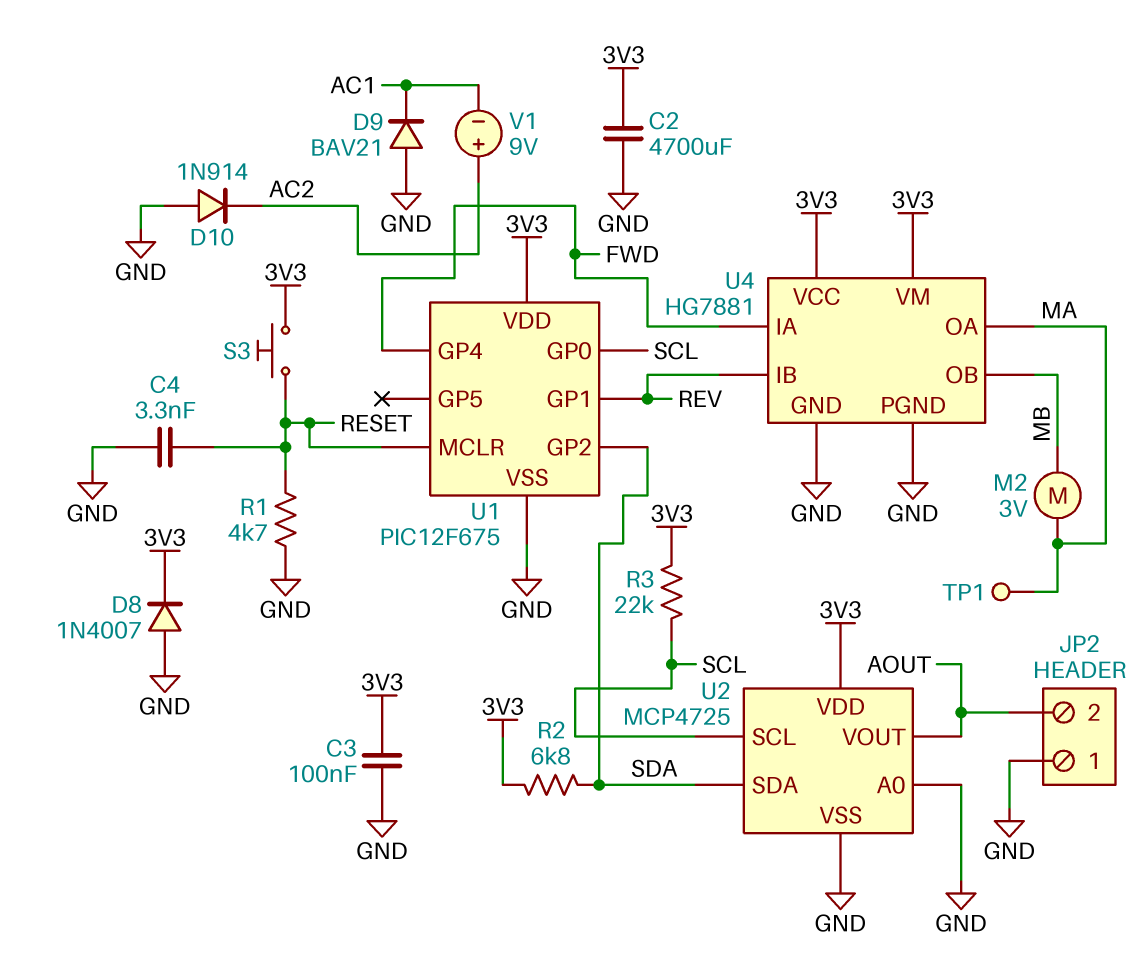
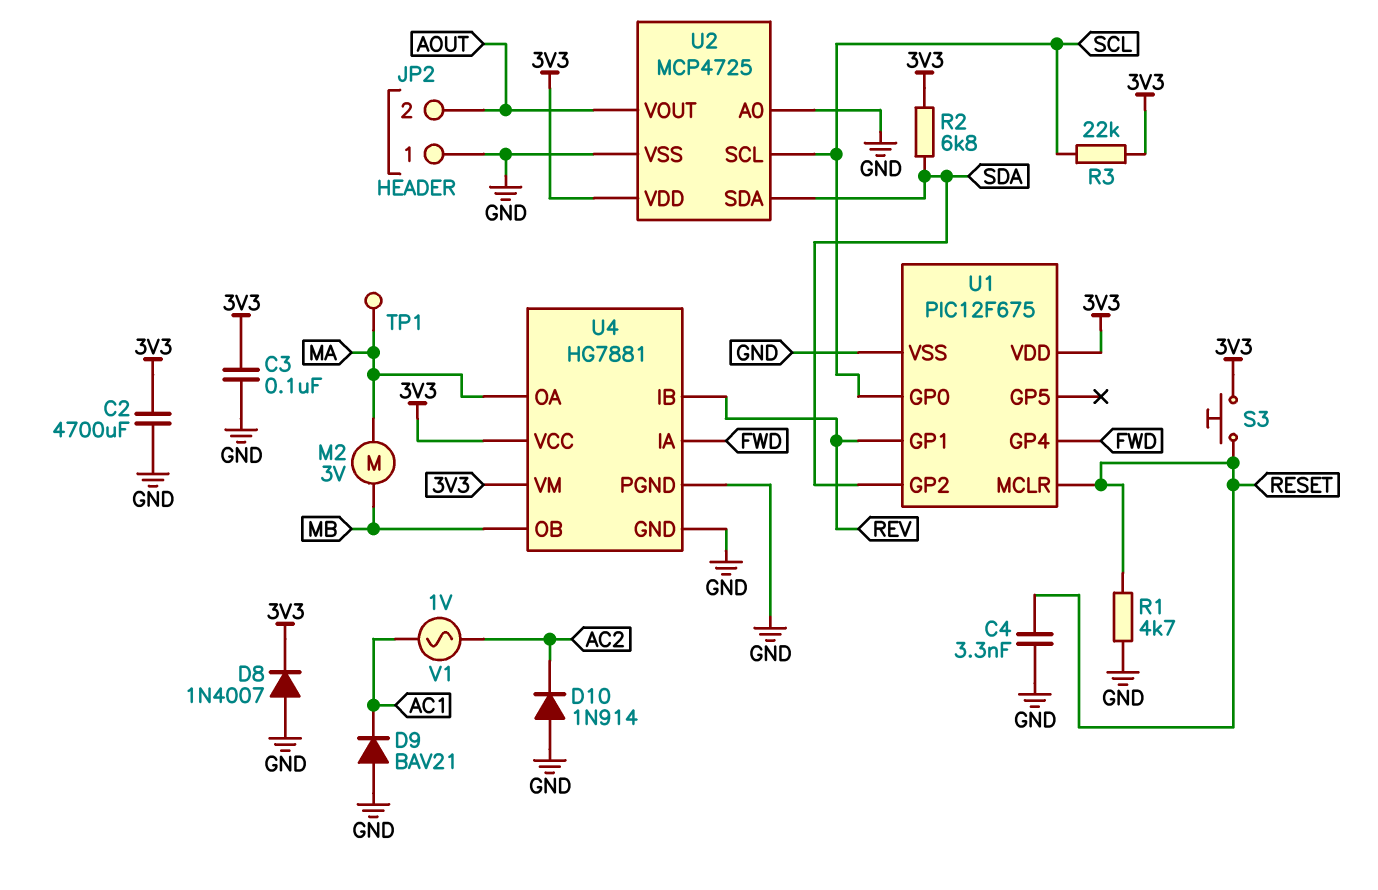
V1: 9V (plus AC2, minus AC1) -> AC 1V (AC1, AC2)

